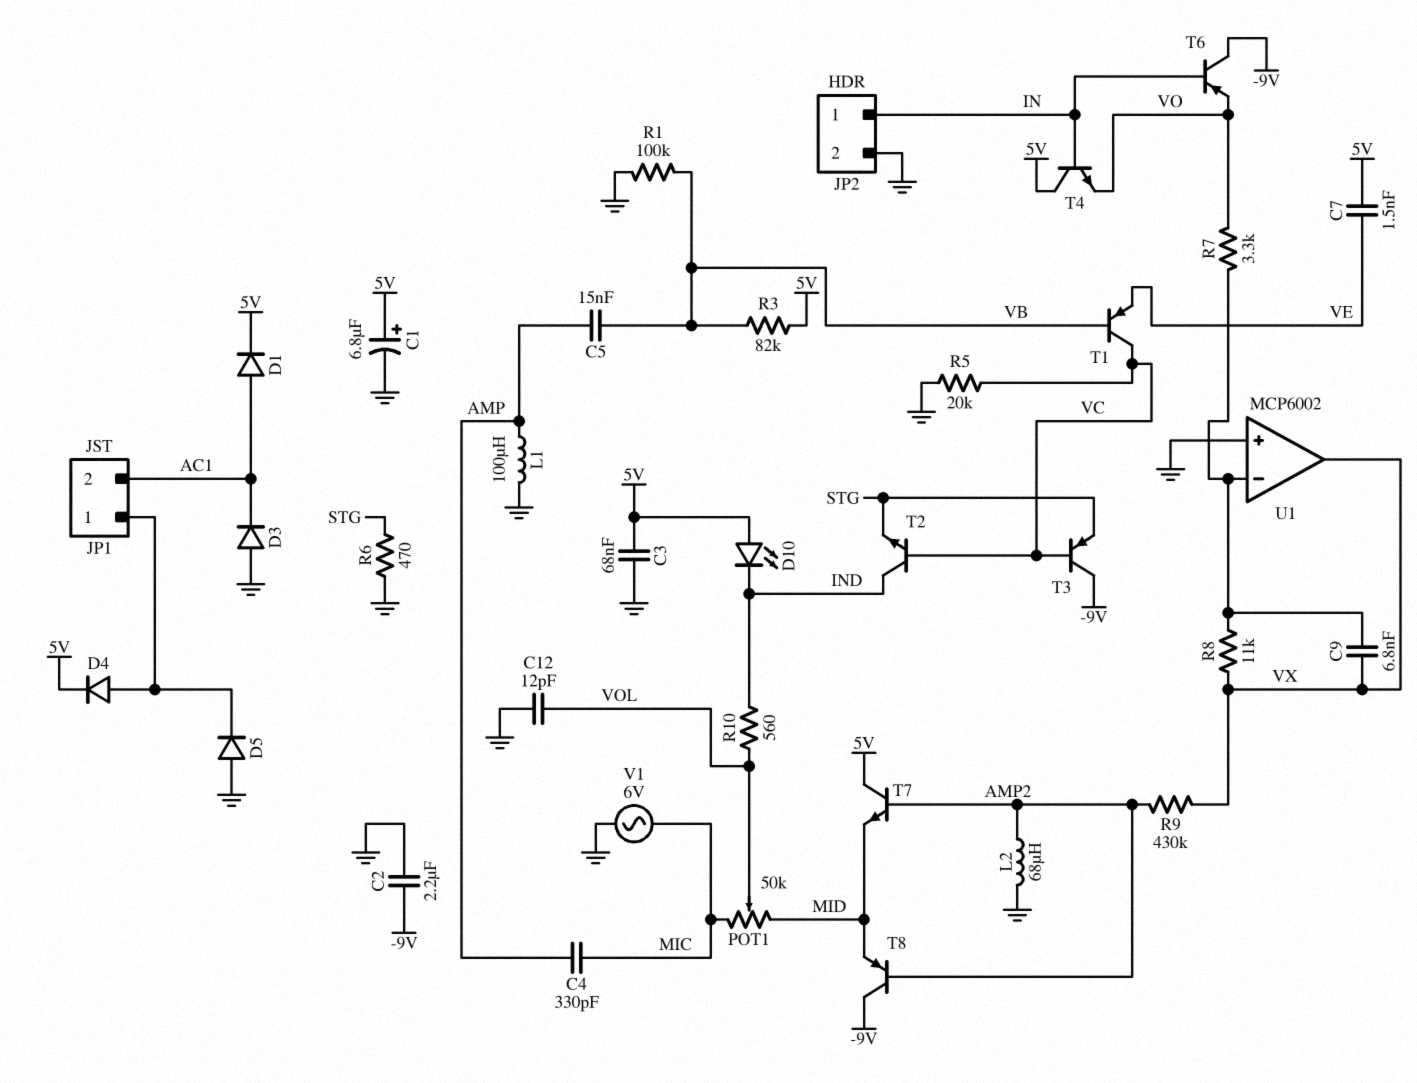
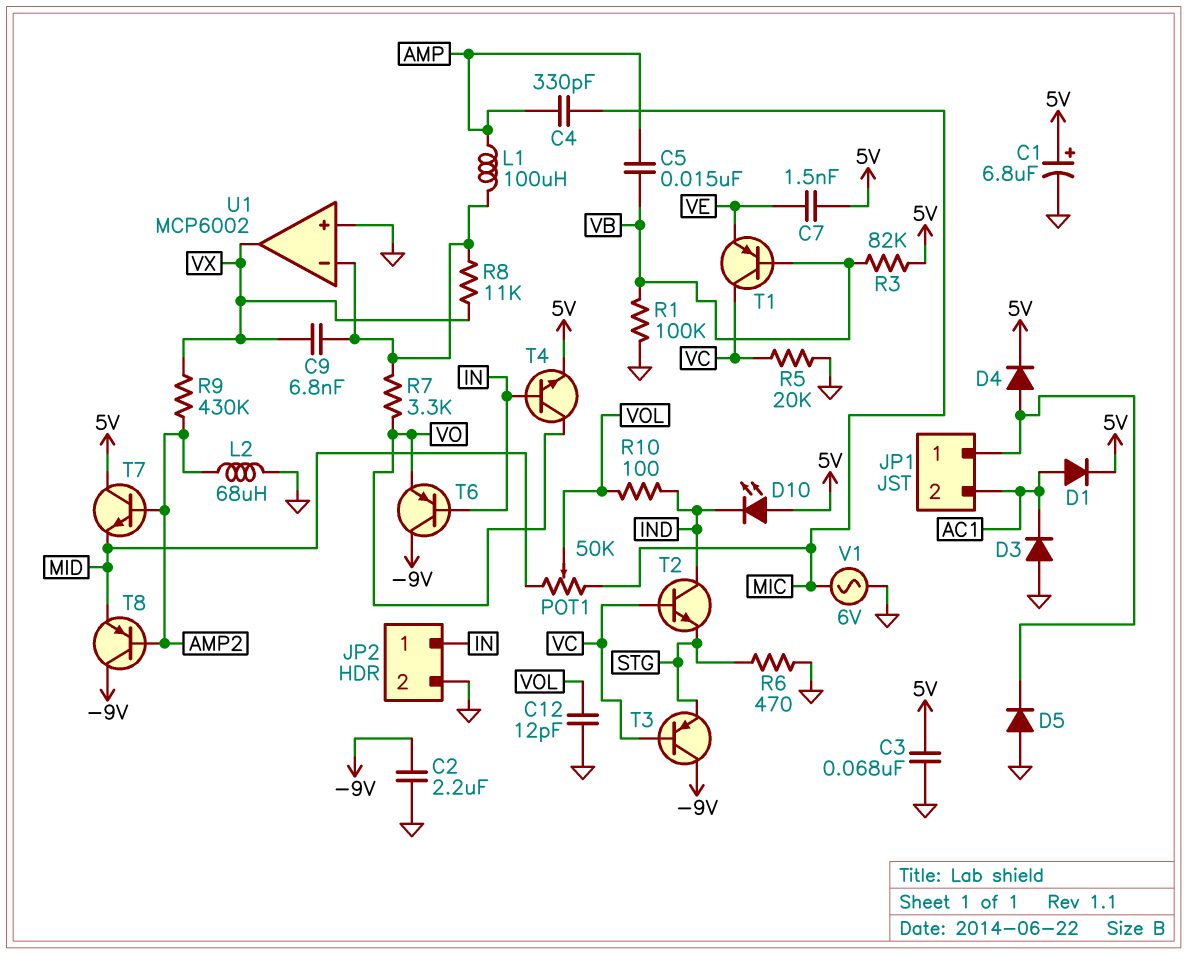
L1: 100uH (AMP, GND) -> 100uH (AMP, U1/in-)
R10: 560 (IND, VOL) -> 100 (IND, VOL)
T4: NPN (B IN, C 5V, E VO) -> NPN (B IN, C VO, E 5V)

